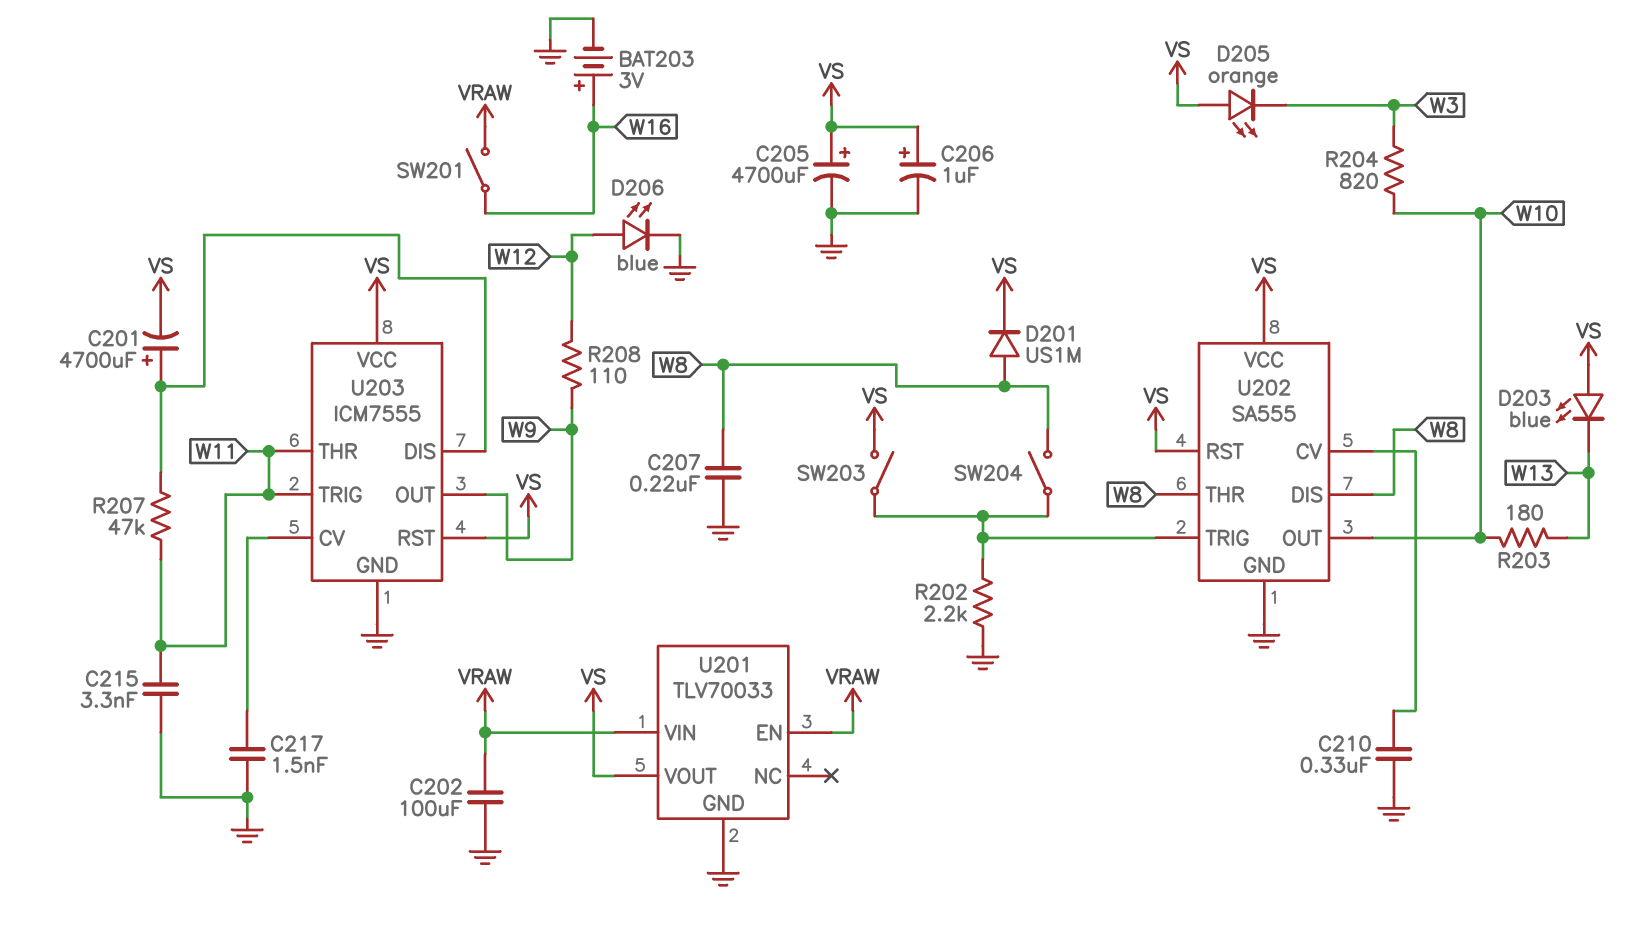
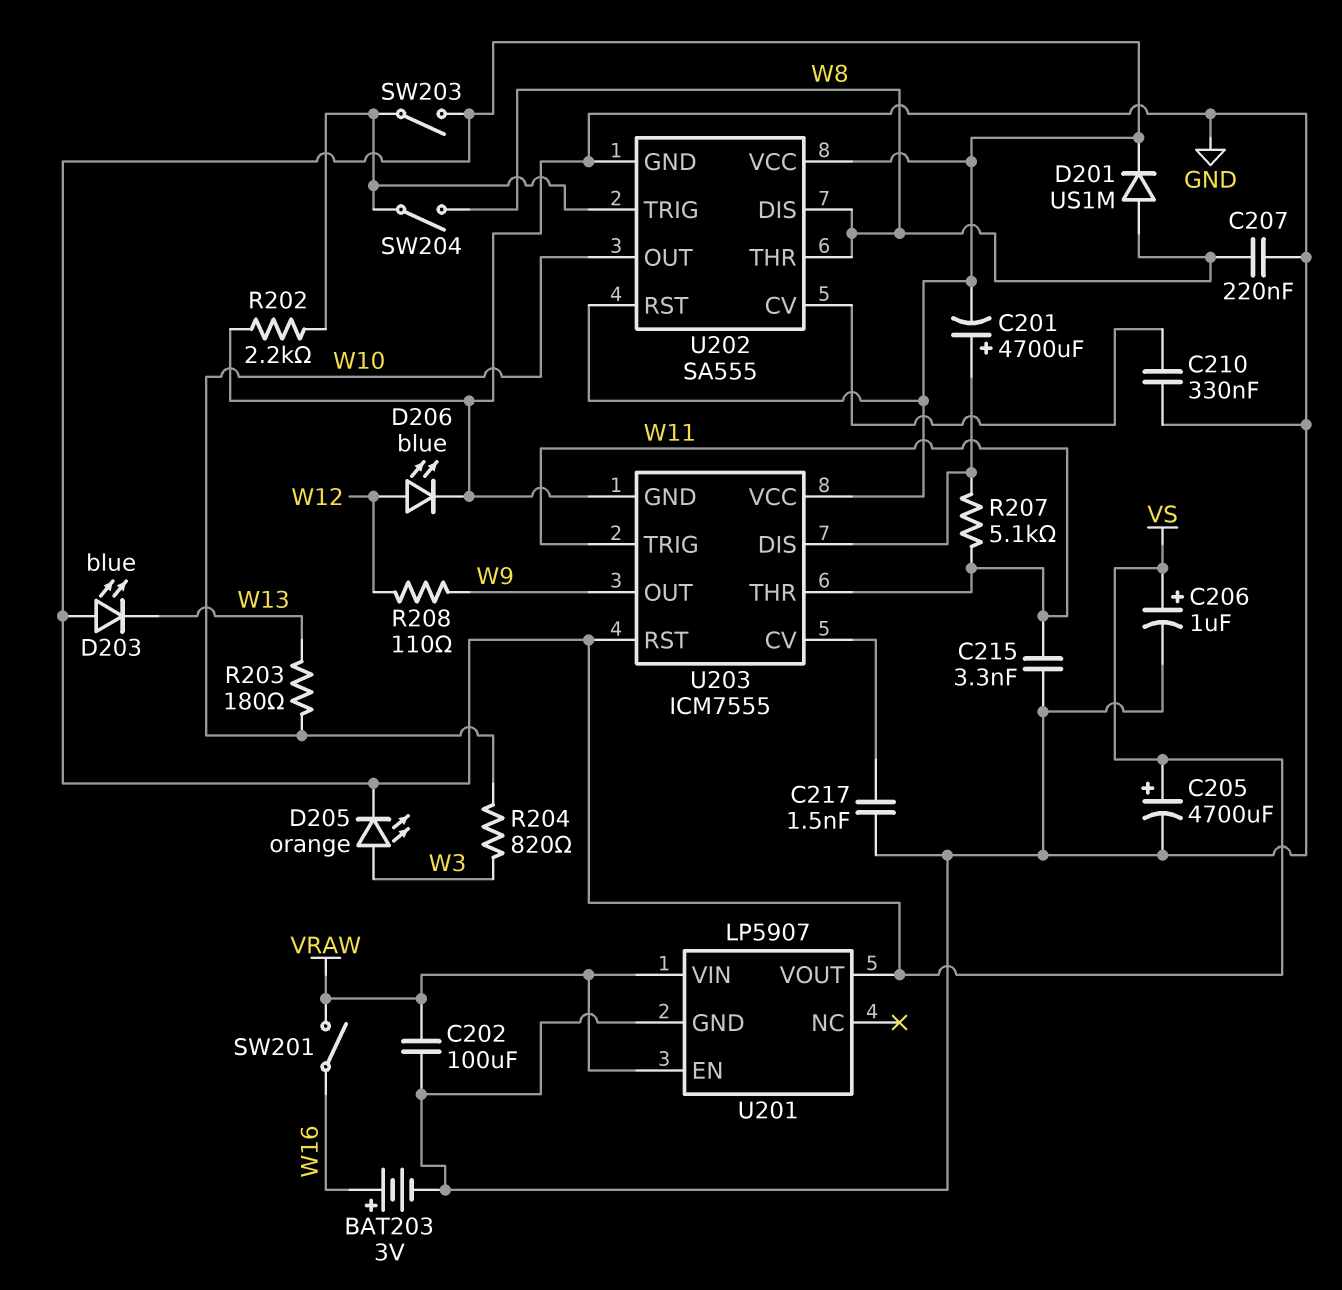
D205: LED orange (A VS, K W3) -> LED orange (A W3, K VS)
R207: 47k (U203/DIS, W11) -> 5.1k (U203/DIS, W11)
U201: TLV70033 -> LP5907

